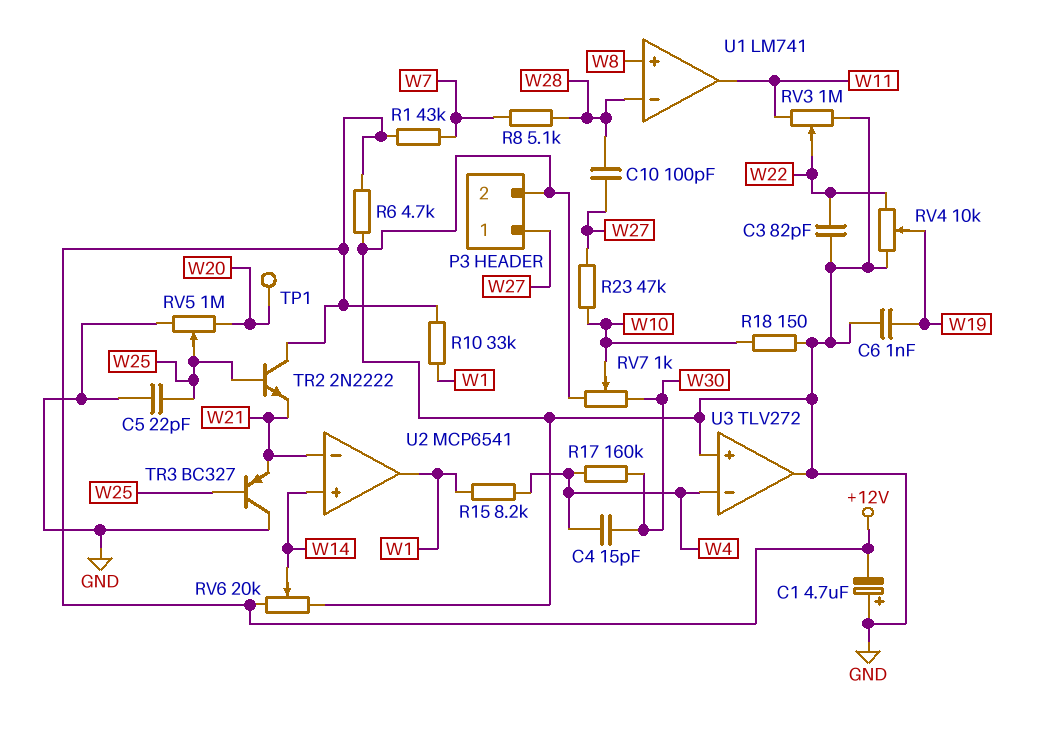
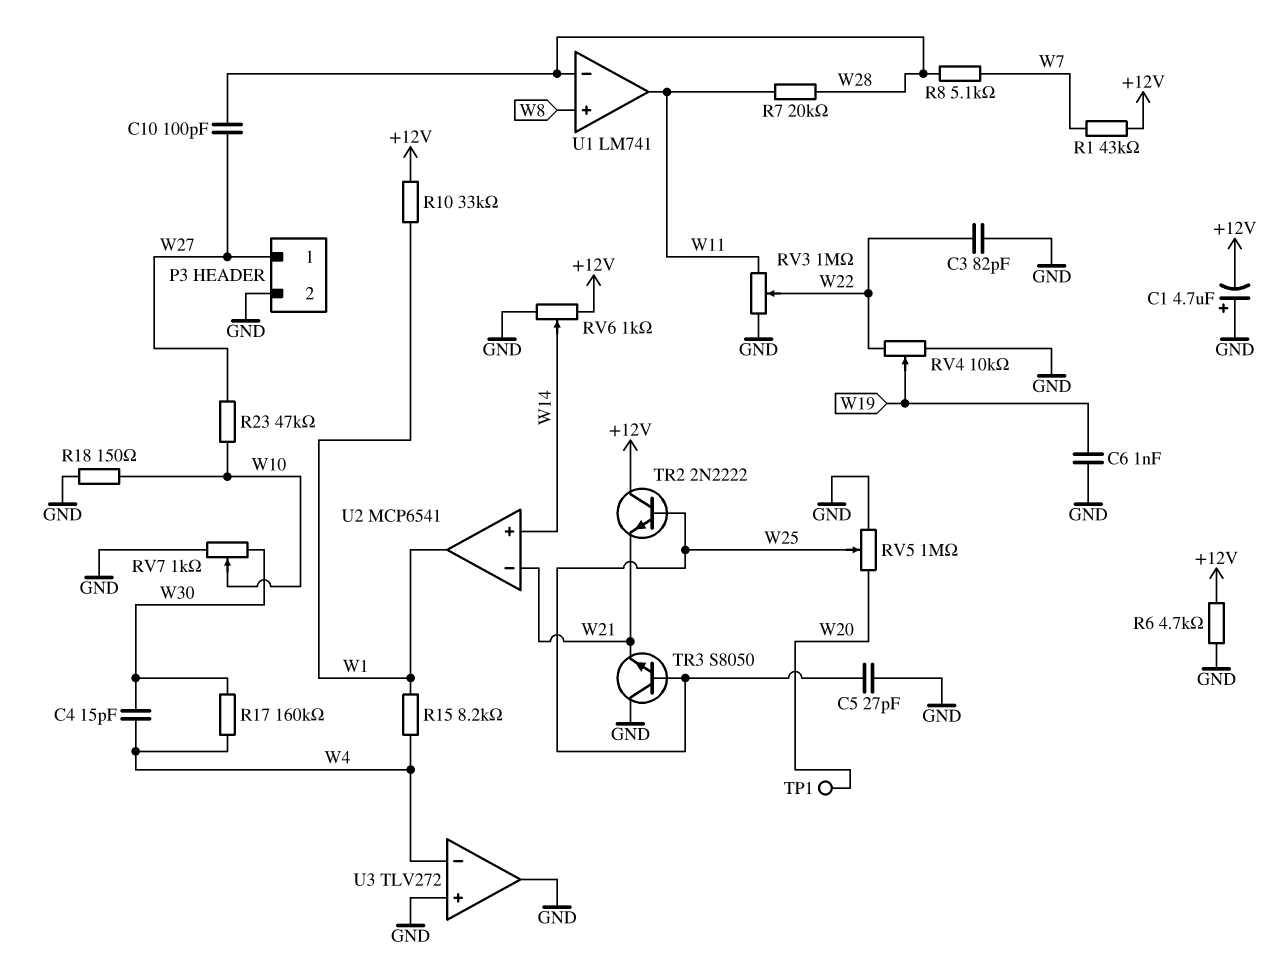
C5: 22pF (GND, W25) -> 27pF (GND, W25)
R7: none -> 20k (W11, W28)
RV6: 20k (+12V, GND, wiper W14) -> 1k (+12V, GND, wiper W14)
TR3: PNP BC327 (B W25, C GND, E W21) -> NPN S8050 (B W25, C GND, E W21)

